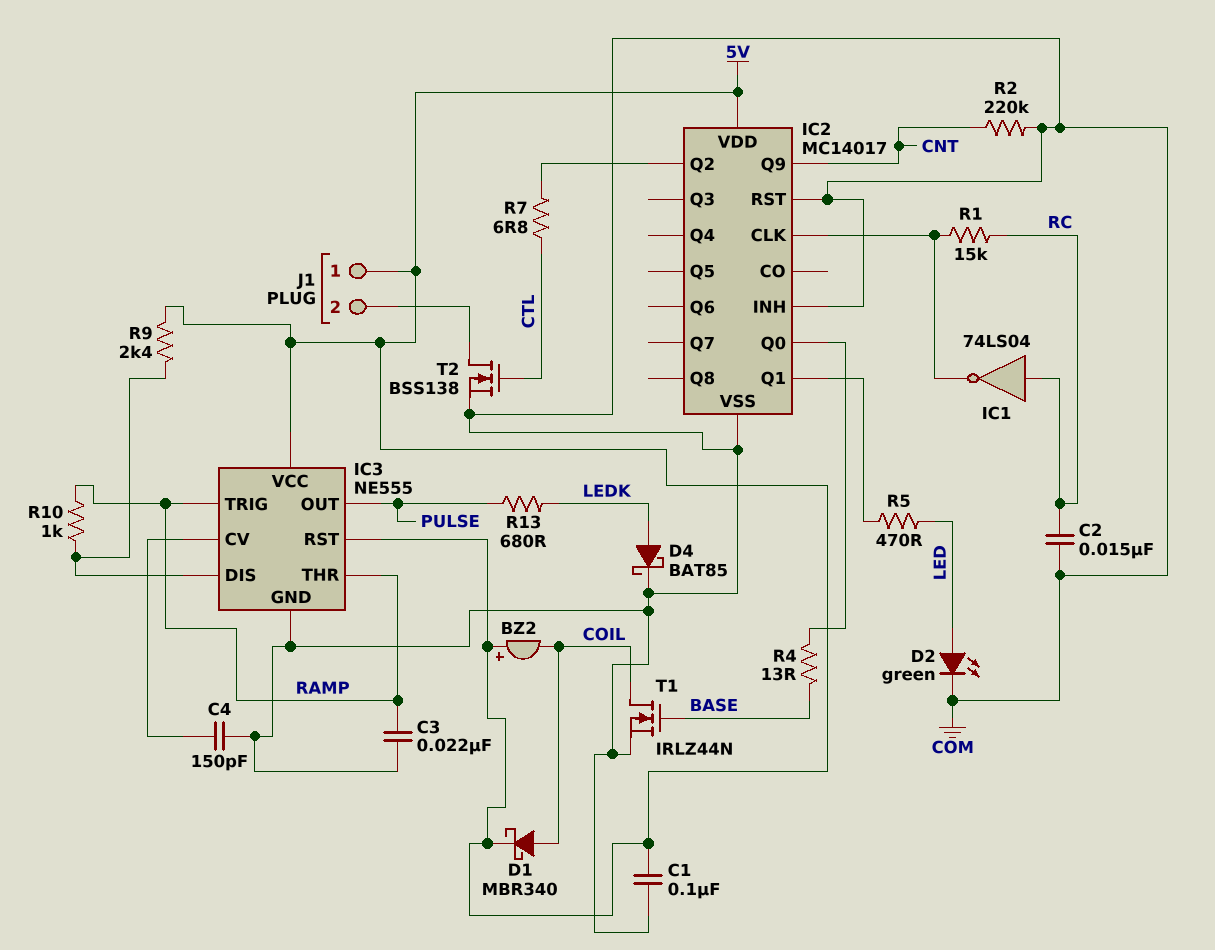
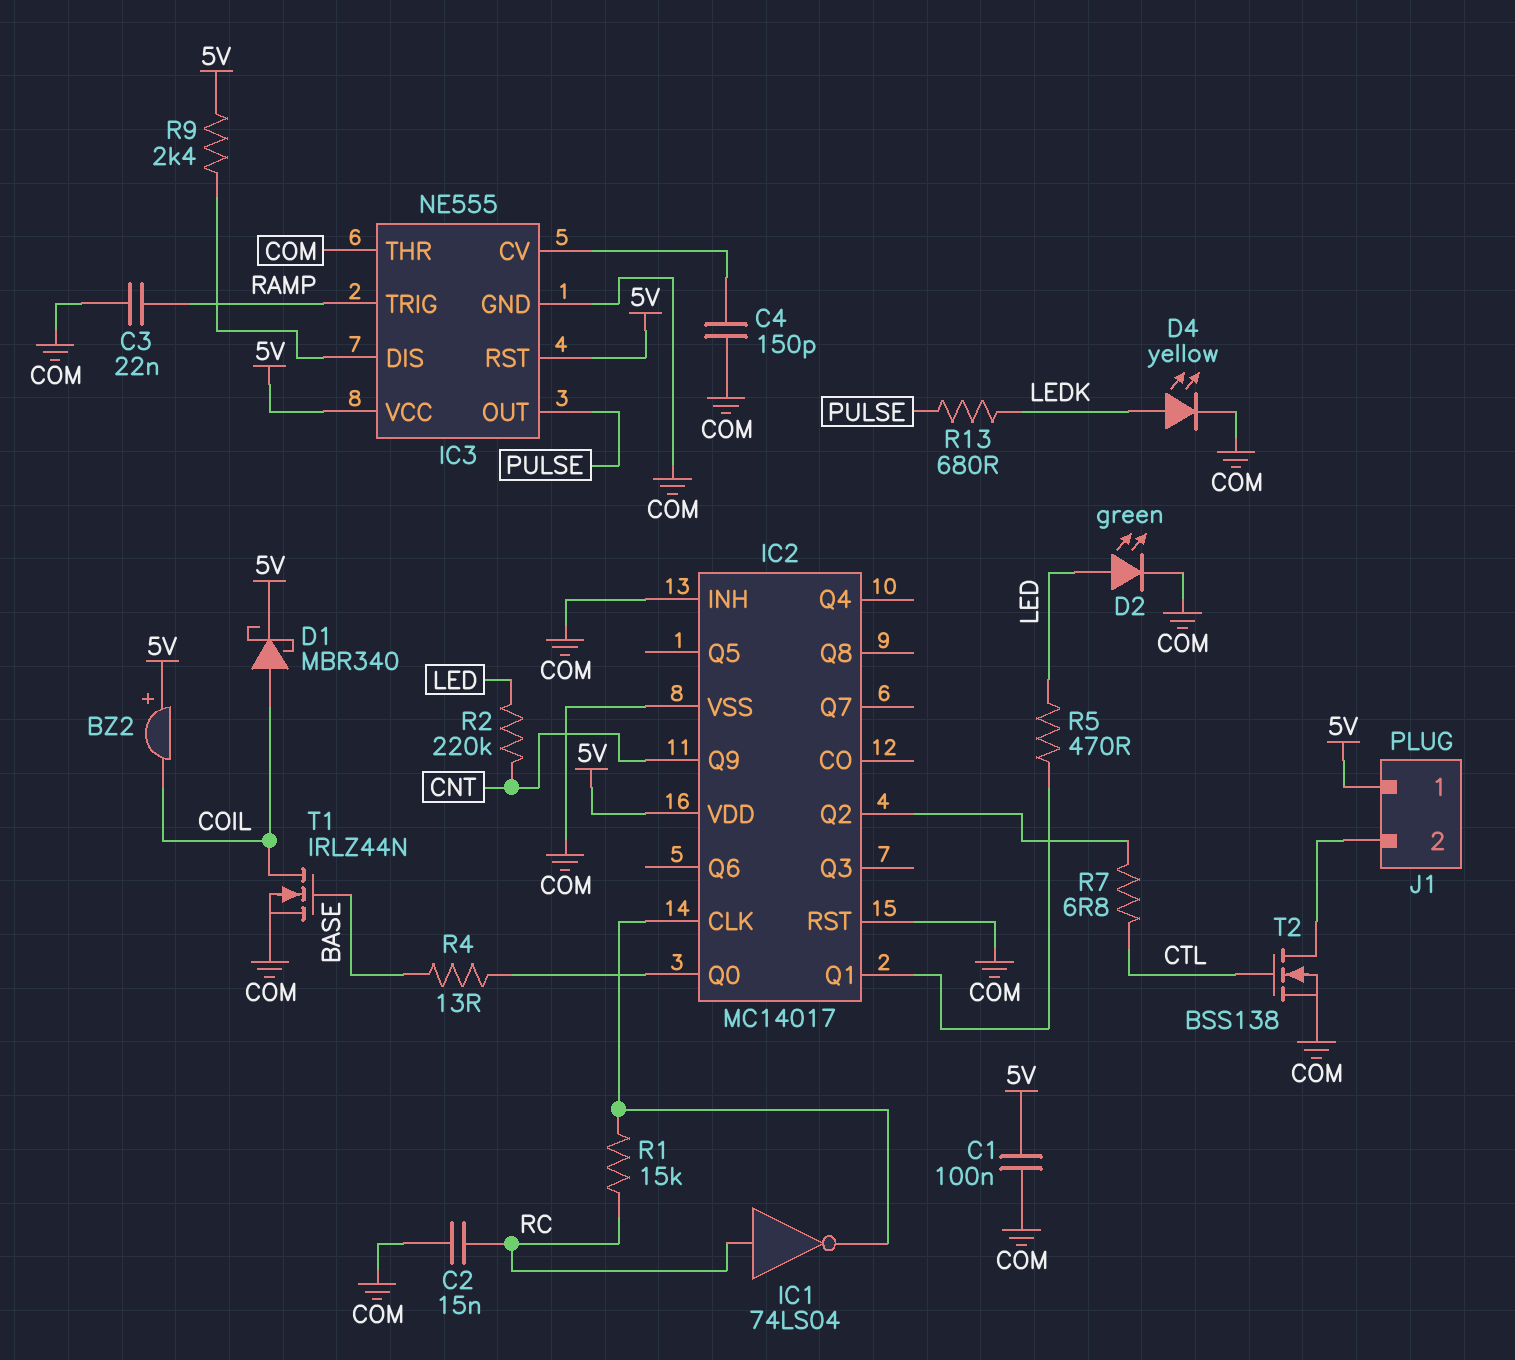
D4: schottky BAT85 (A LEDK, K COM) -> LED yellow (A LEDK, K COM)
IC3 pin THR: RAMP -> COM
R2: 220k (CNT, COM) -> 220k (CNT, LED)
R10: 1k (IC3/DIS, RAMP) -> none

